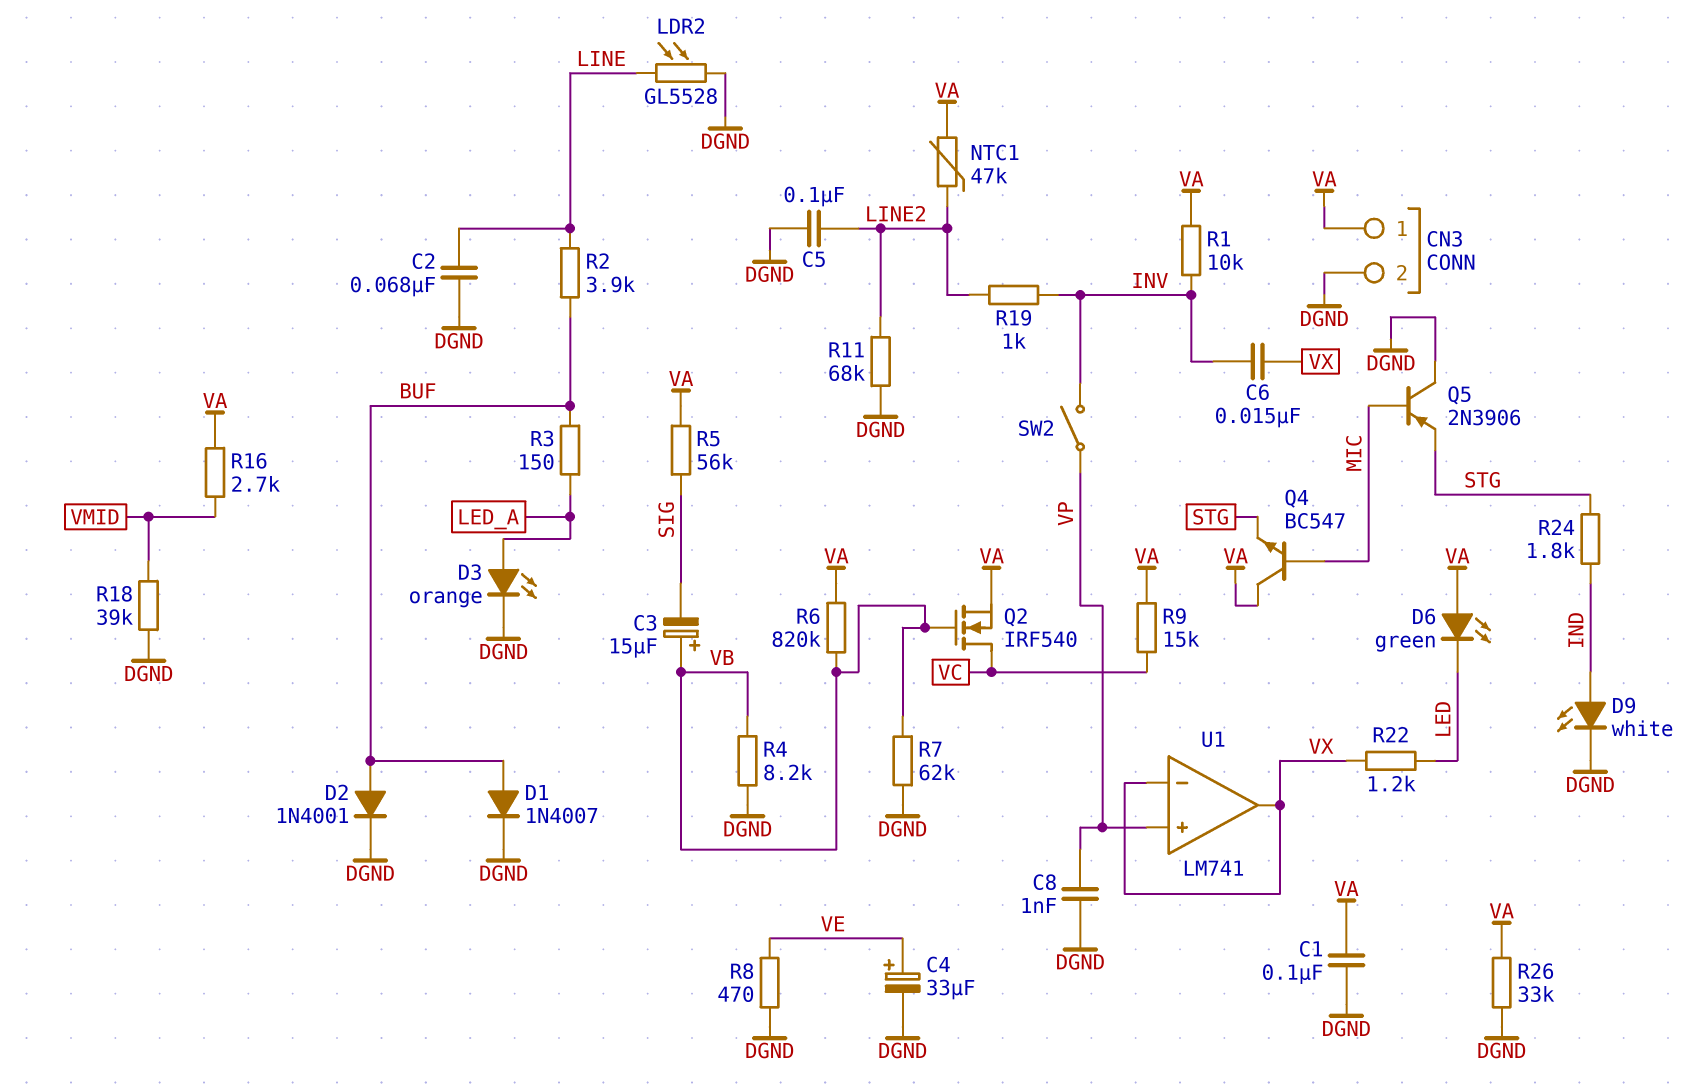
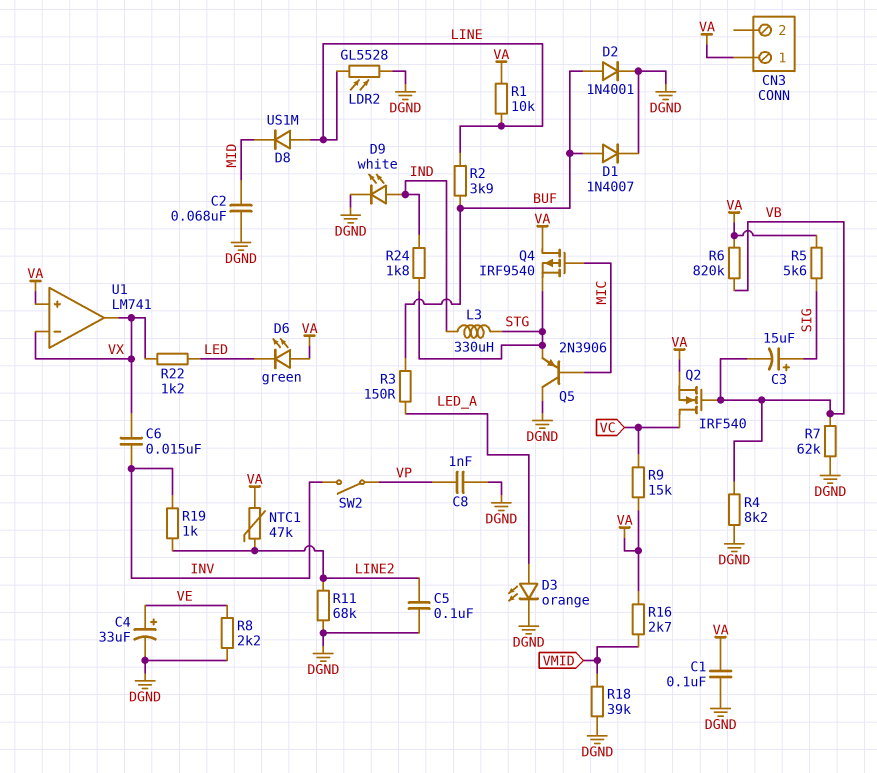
C2: 68nF (DGND, LINE) -> 68nF (DGND, MID)
C3: 15uF (plus VB, minus SIG) -> 15uF (plus SIG, minus VB)
CN3 pin 2: DGND -> none
D8: none -> diode US1M (A LINE, K MID)
L3: none -> 330uH (IND, STG)
Q4: NPN BC547 (B MIC, C VA, E STG) -> PMOS IRF9540 (G MIC, D VA, S STG)
R1: 10k (INV, VA) -> 10k (LINE, VA)
R5: 56k (SIG, VA) -> 5.6k (SIG, VA)
R8: 470 (DGND, VE) -> 2.2k (DGND, VE)
R26: 33k (DGND, VA) -> none
U1 pin in+: VP -> VA

